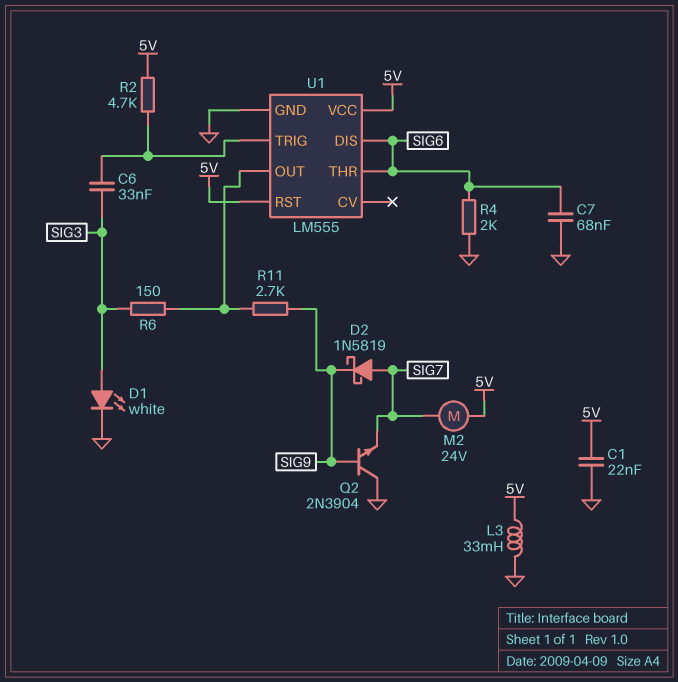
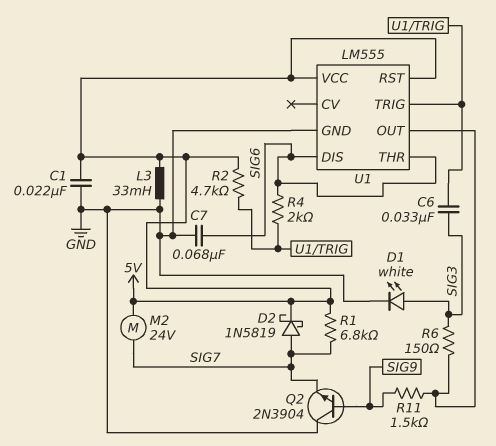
D2: schottky 1N5819 (A SIG7, K SIG9) -> schottky 1N5819 (A SIG7, K 5V)
R1: none -> 6.8k (5V, SIG7)
R4: 2k (GND, SIG6) -> 2k (SIG6, U1/TRIG)
R11: 2.7k (SIG9, U1/OUT) -> 1.5k (SIG9, U1/OUT)

